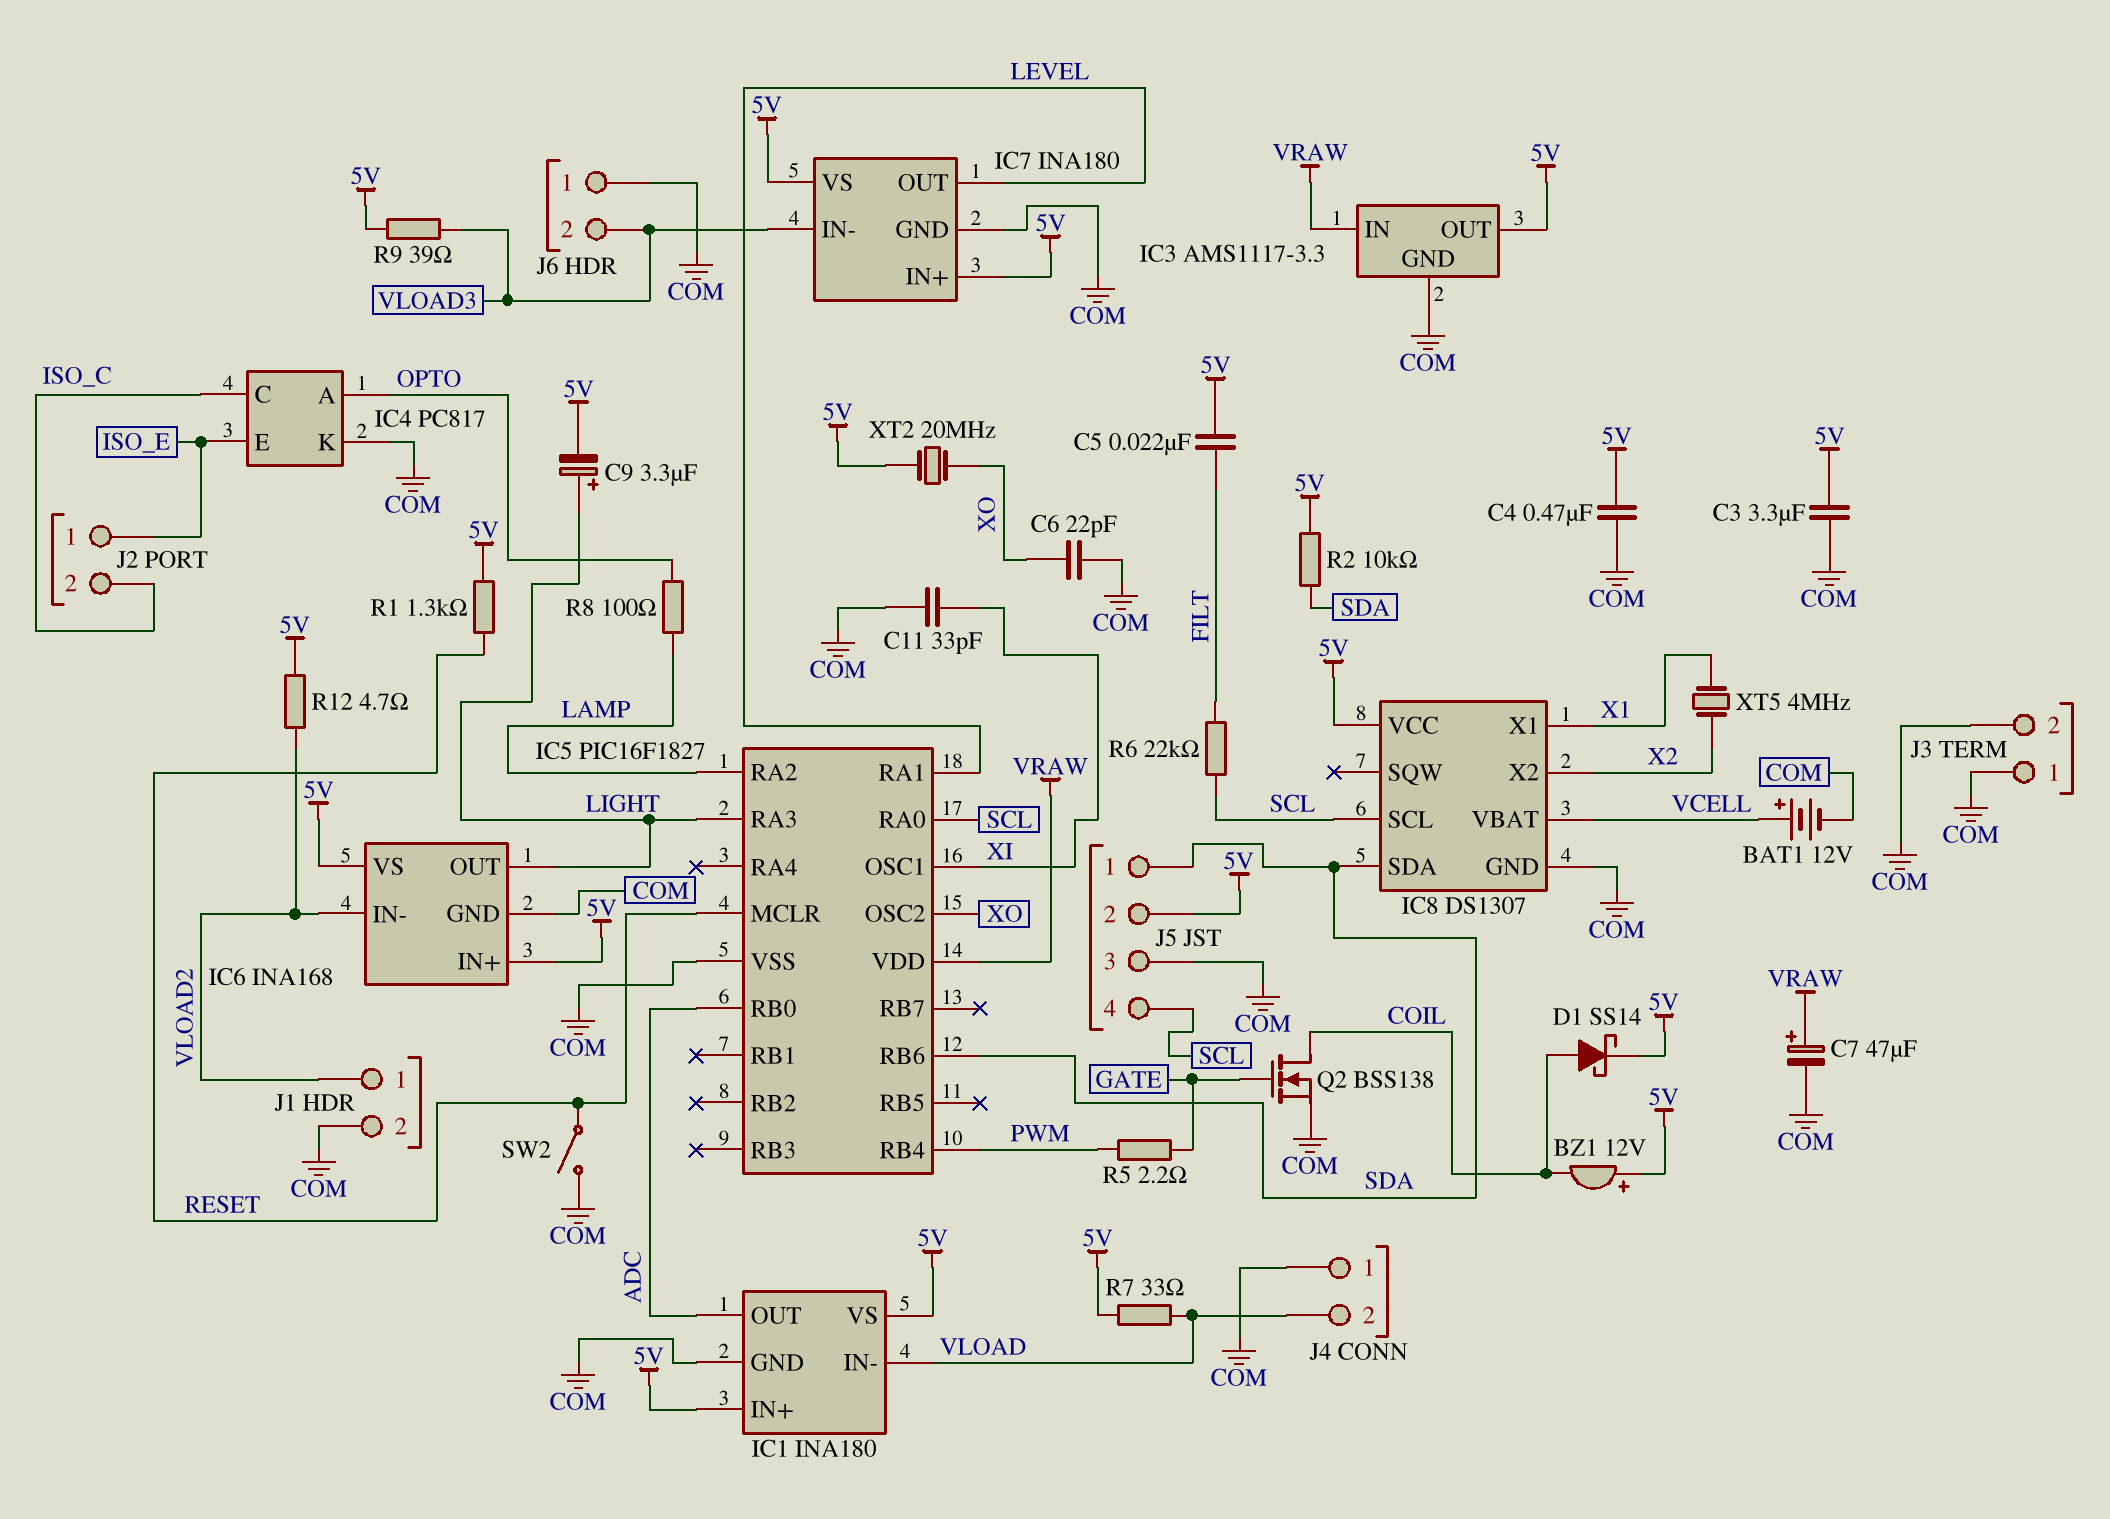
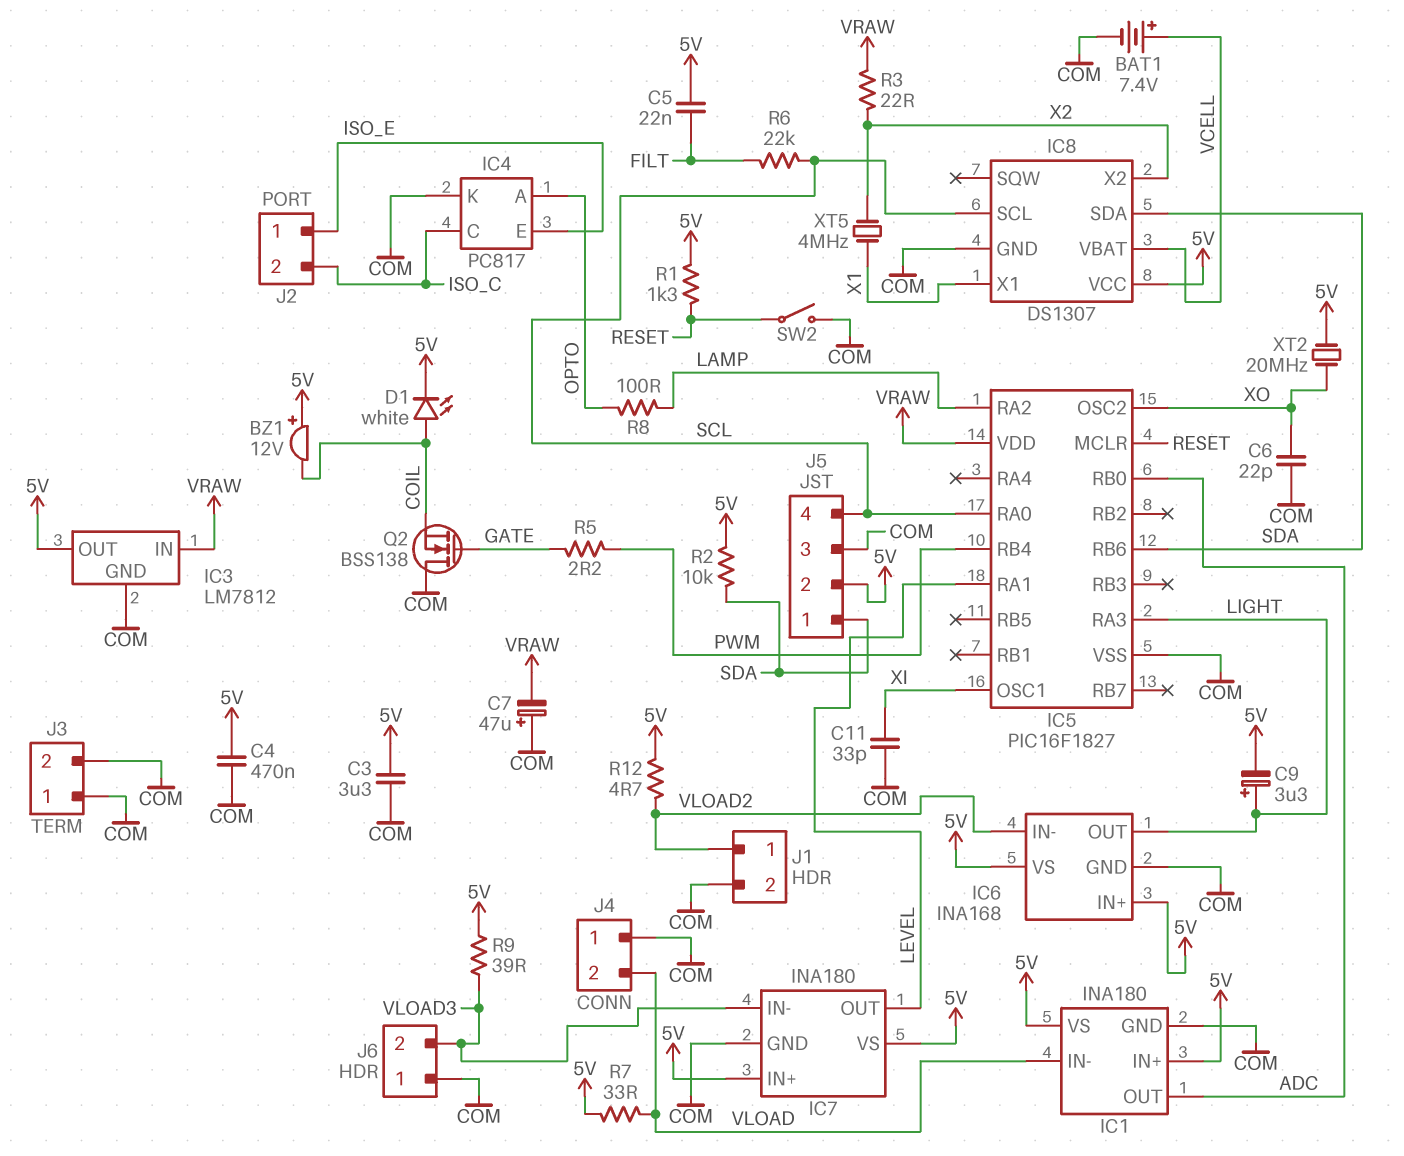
BAT1: 12V (plus VCELL, minus COM) -> 7.4V (plus VCELL, minus COM)
C7: 47uF (plus VRAW, minus COM) -> 47uF (plus COM, minus VRAW)
D1: schottky SS14 (A COIL, K 5V) -> LED white (A COIL, K 5V)
IC3: AMS1117-3.3 -> LM7812
Q2: NMOS BSS138 (G GATE, D COIL, S COM) -> NMOS BSS138 (G GATE, D COM, S COIL)
R3: none -> 22 (VRAW, X2)

